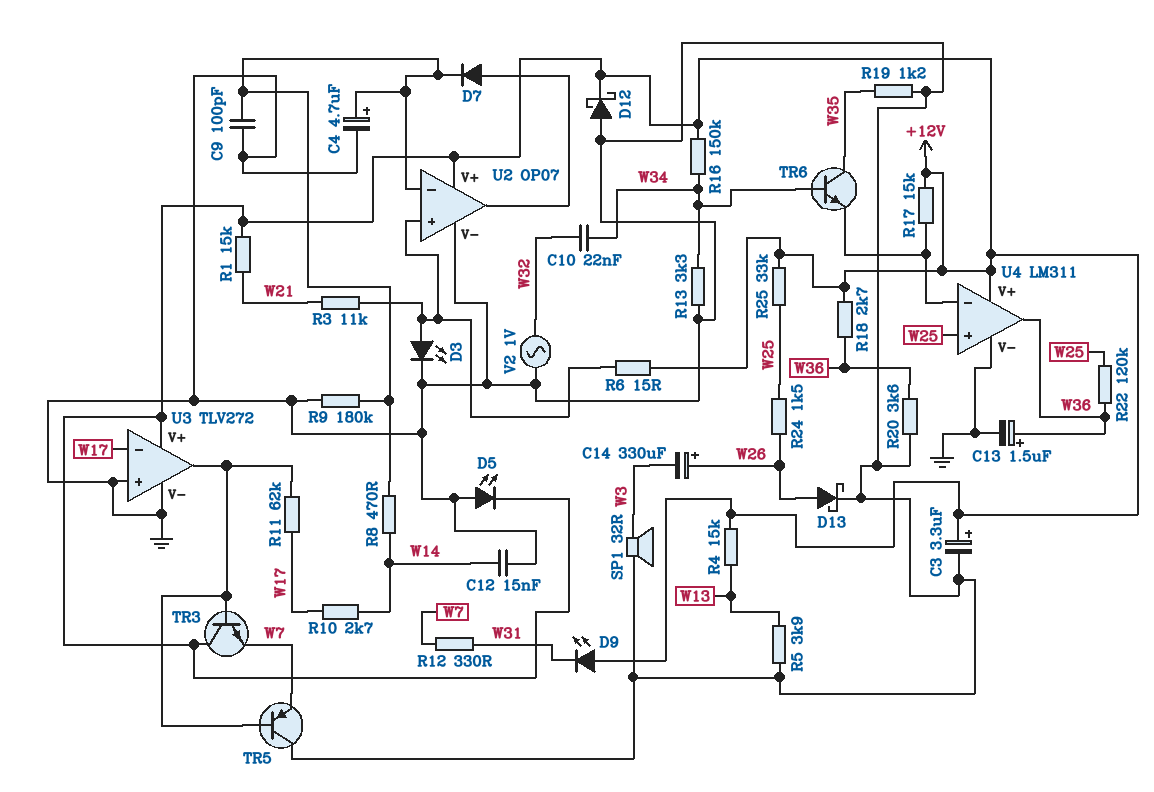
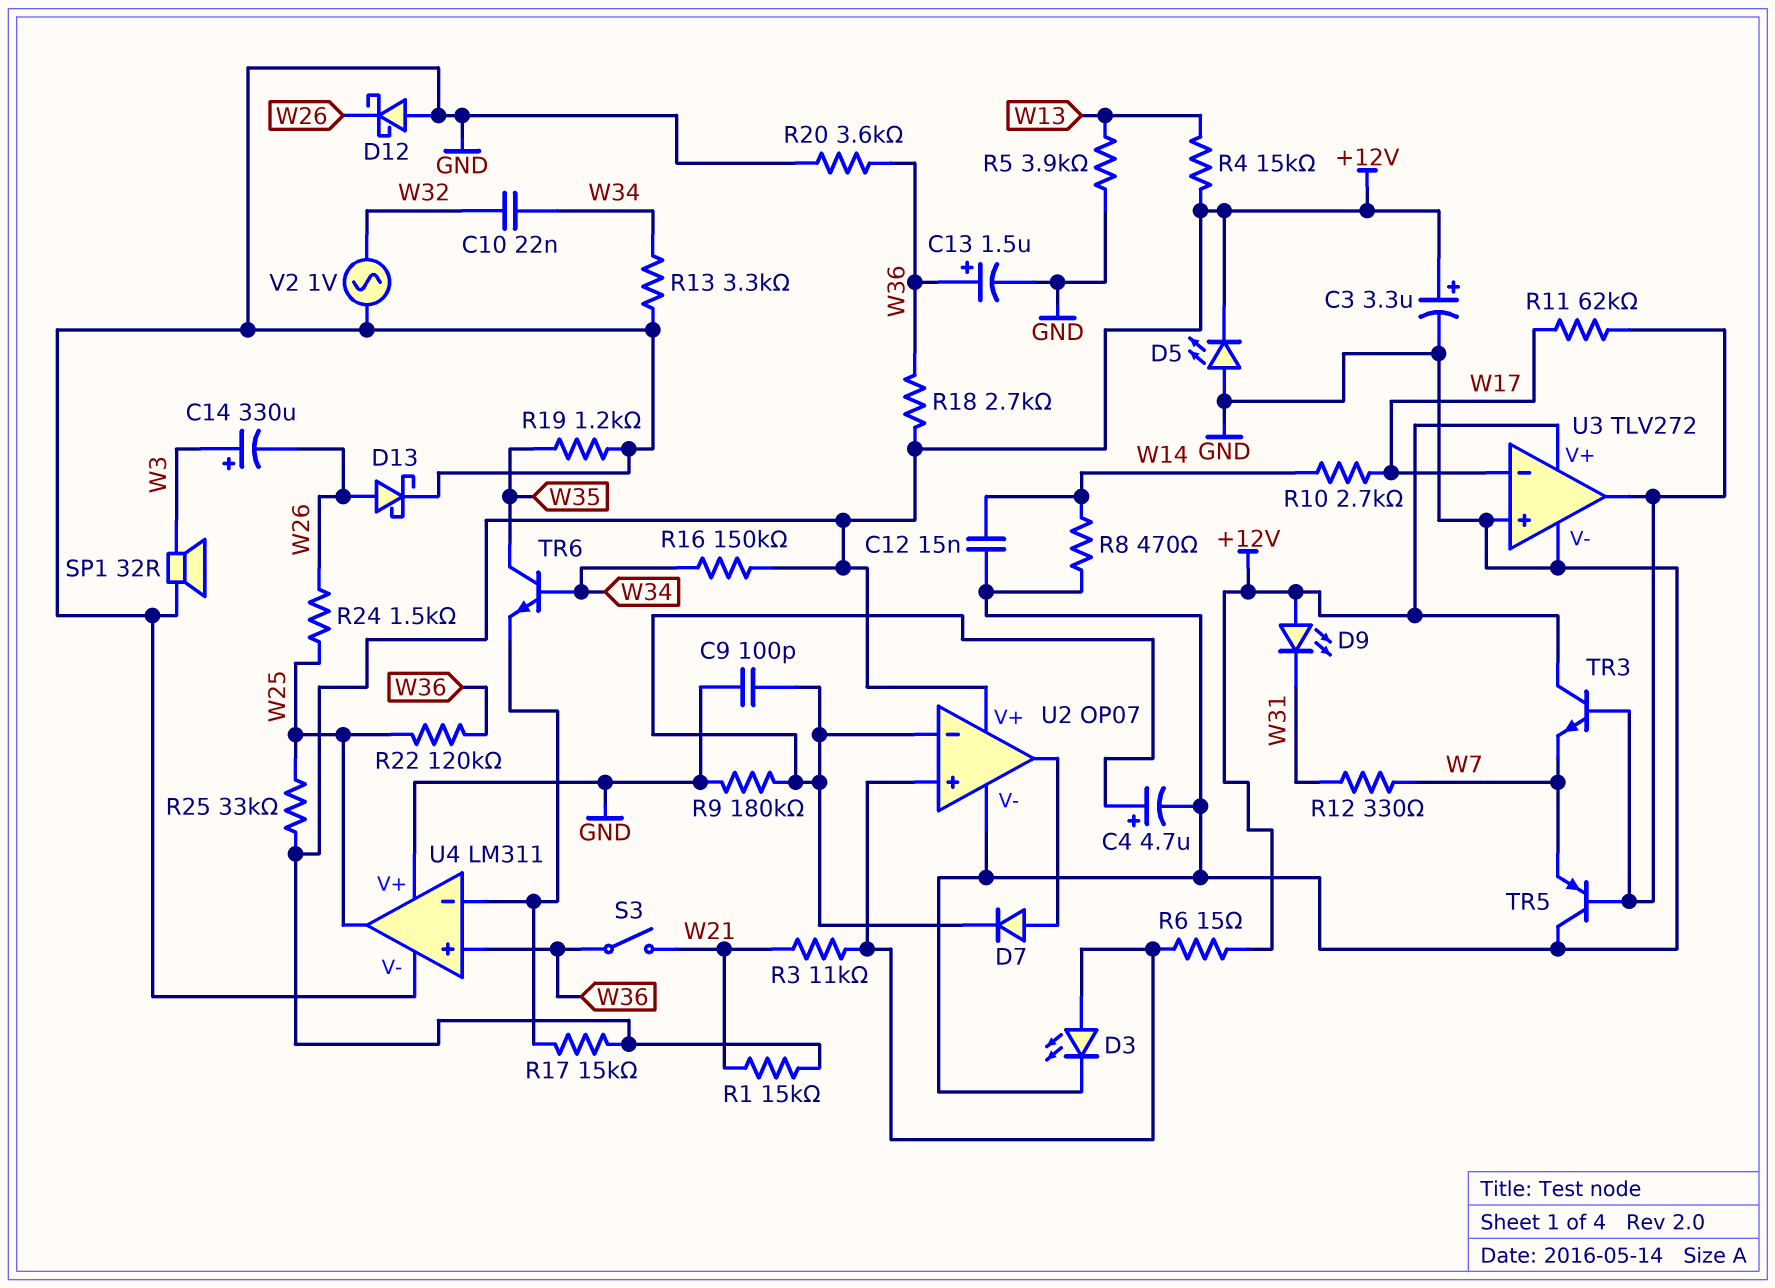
C14: 330uF (plus W26, minus W3) -> 330uF (plus W3, minus W26)
D12: schottky (A GND, K +12V) -> schottky (A GND, K W26)
R8: 470 (U2/in-, W14) -> 470 (GND, W14)
S3: none -> switch (W21, W36)
U4 pin V+: +12V -> GND
U4 pin in+: W25 -> W36
U4 pin out: W36 -> W25

